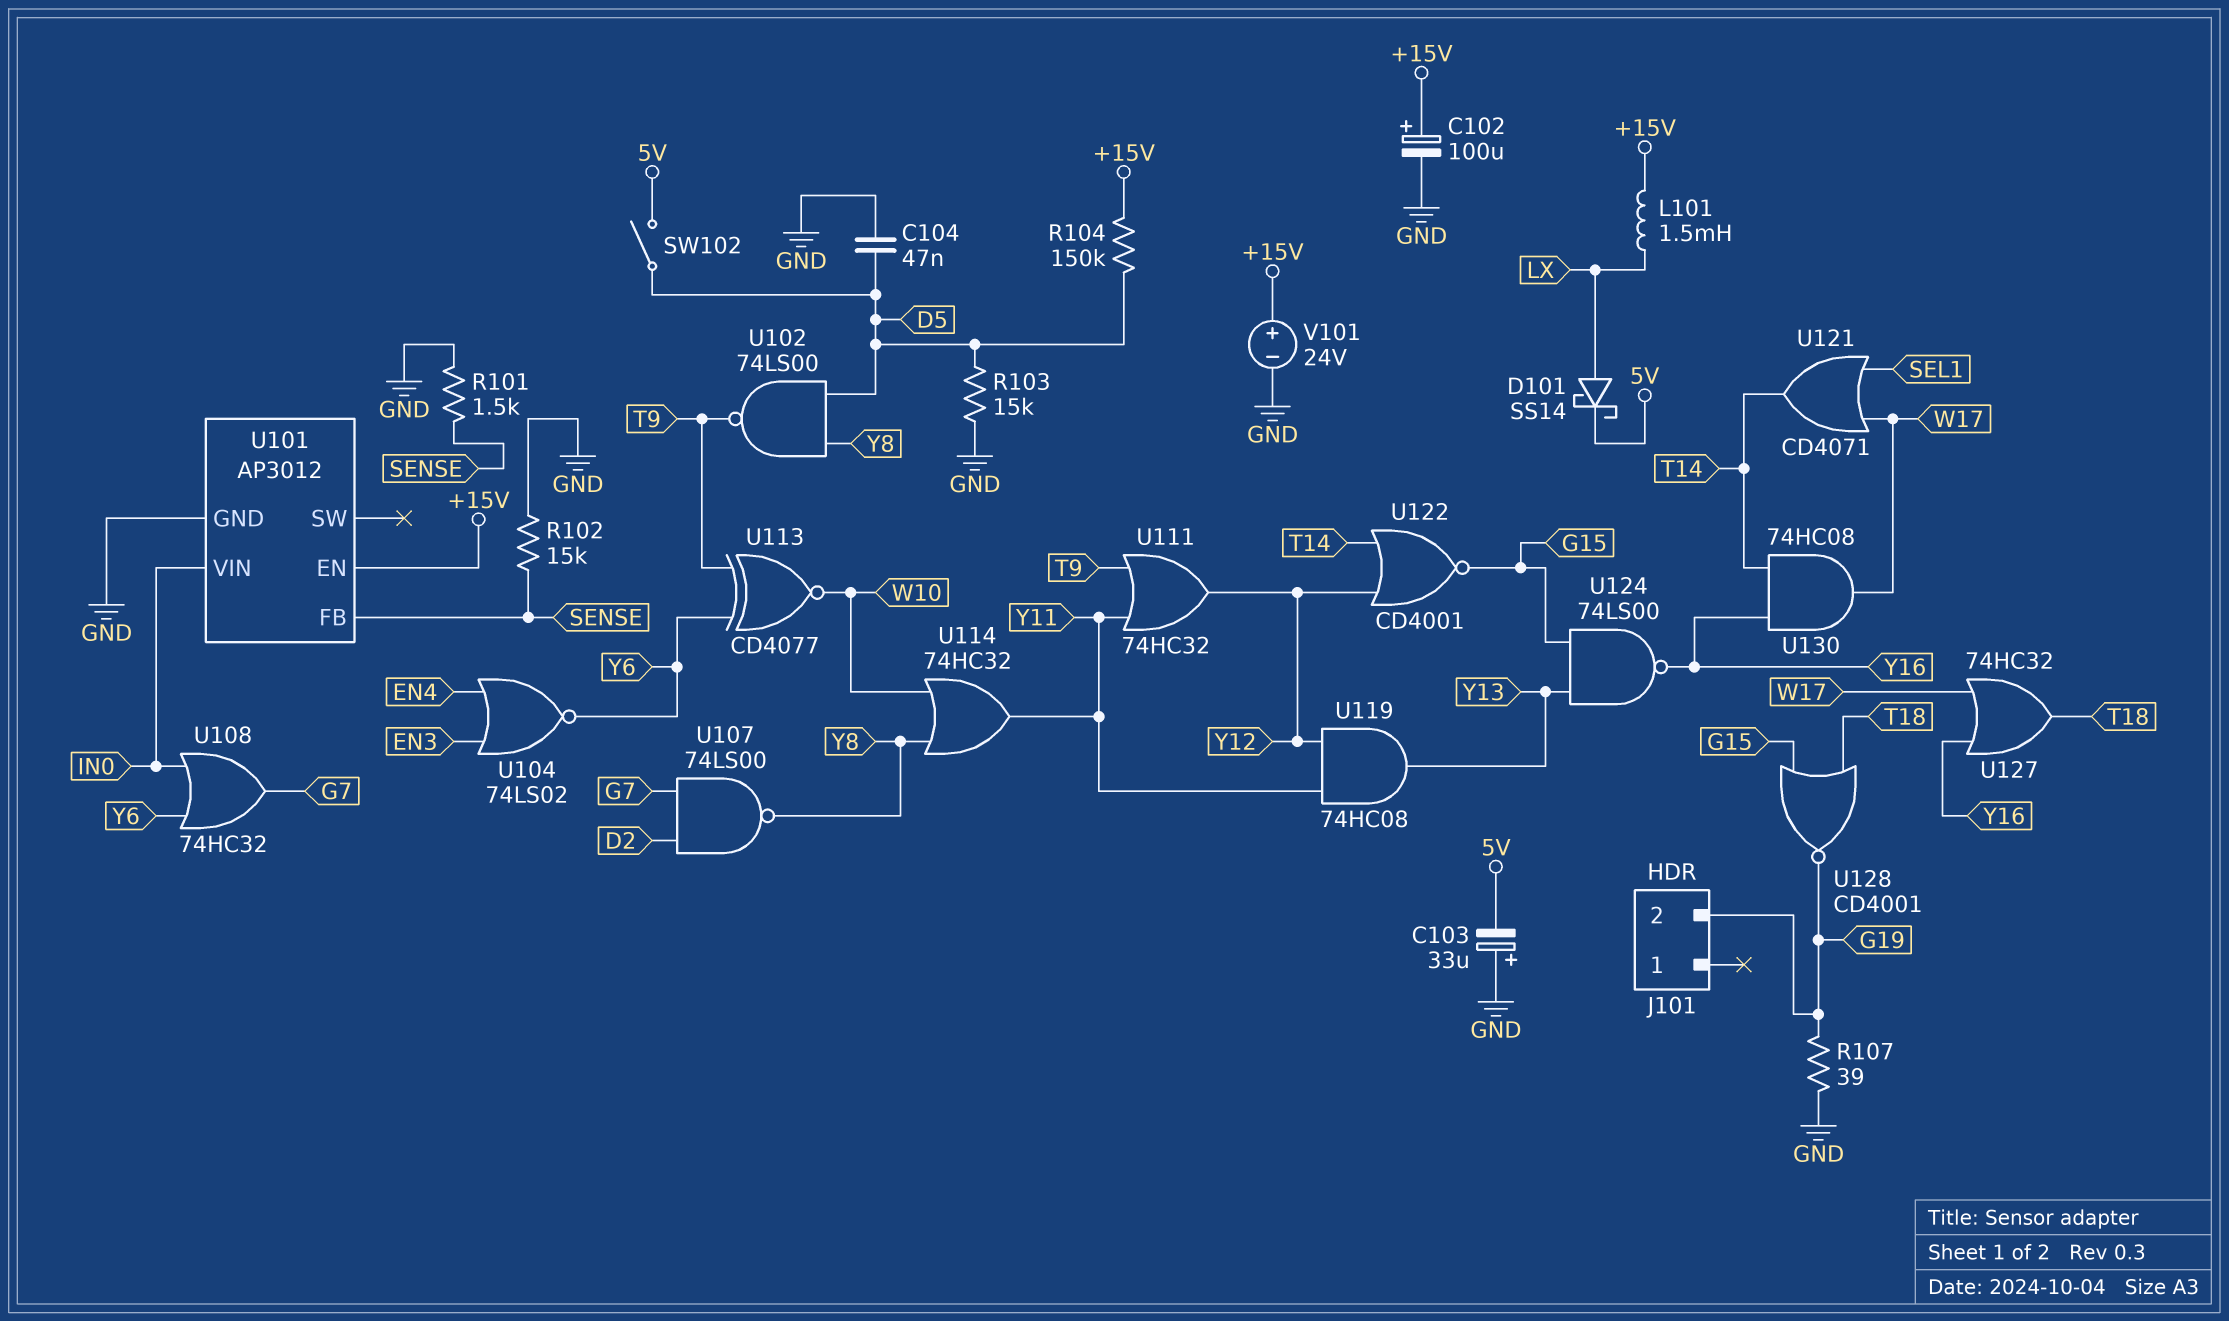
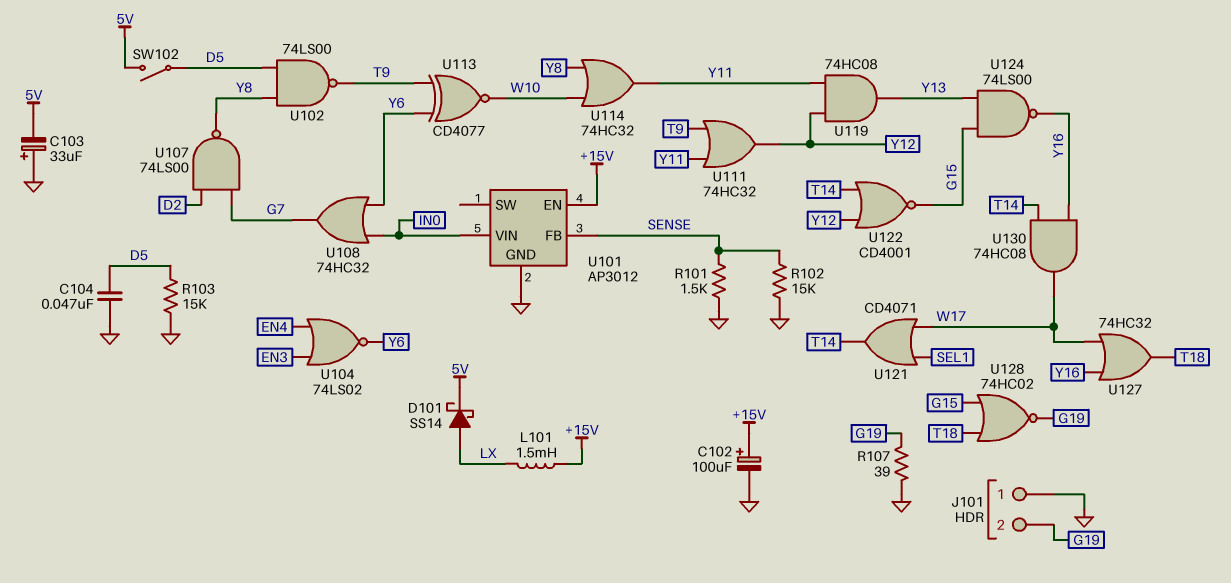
J101 pin 1: none -> GND
R104: 150k (+15V, D5) -> none
U128: NOR CD4001 (in G15, in T18, out G19) -> NOR 74HC02 (in G15, in T18, out G19)
V101: 24V (plus +15V, minus GND) -> none

